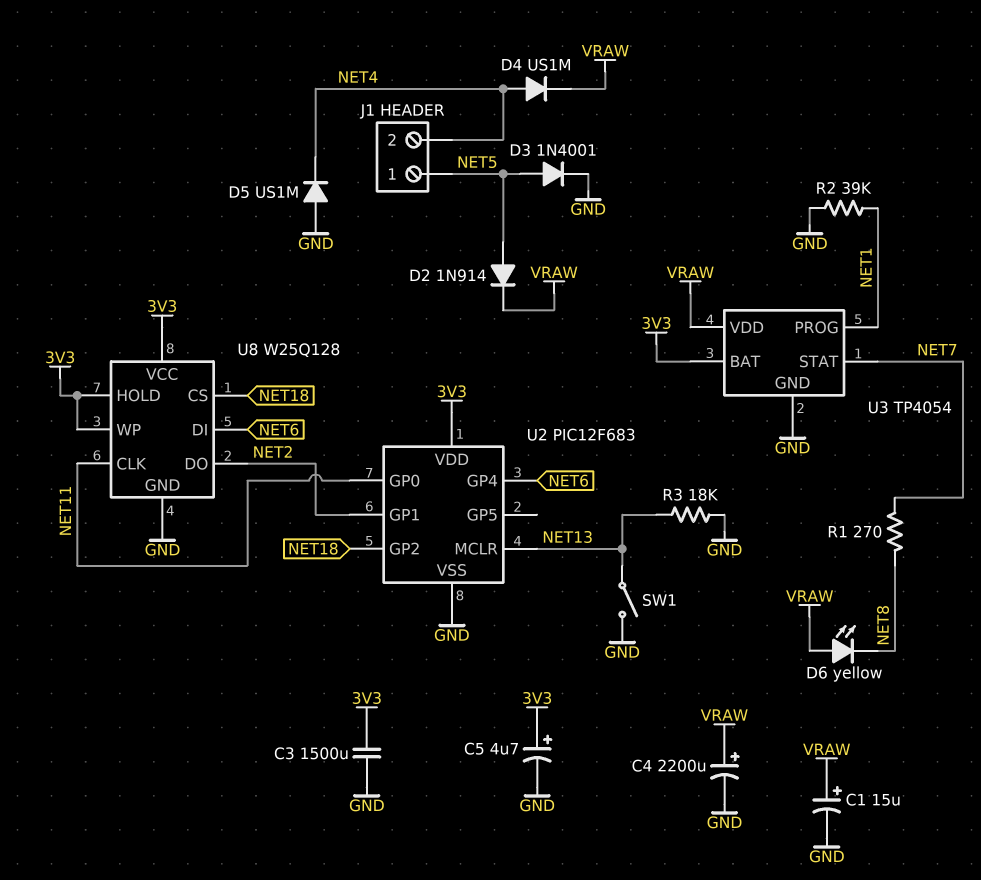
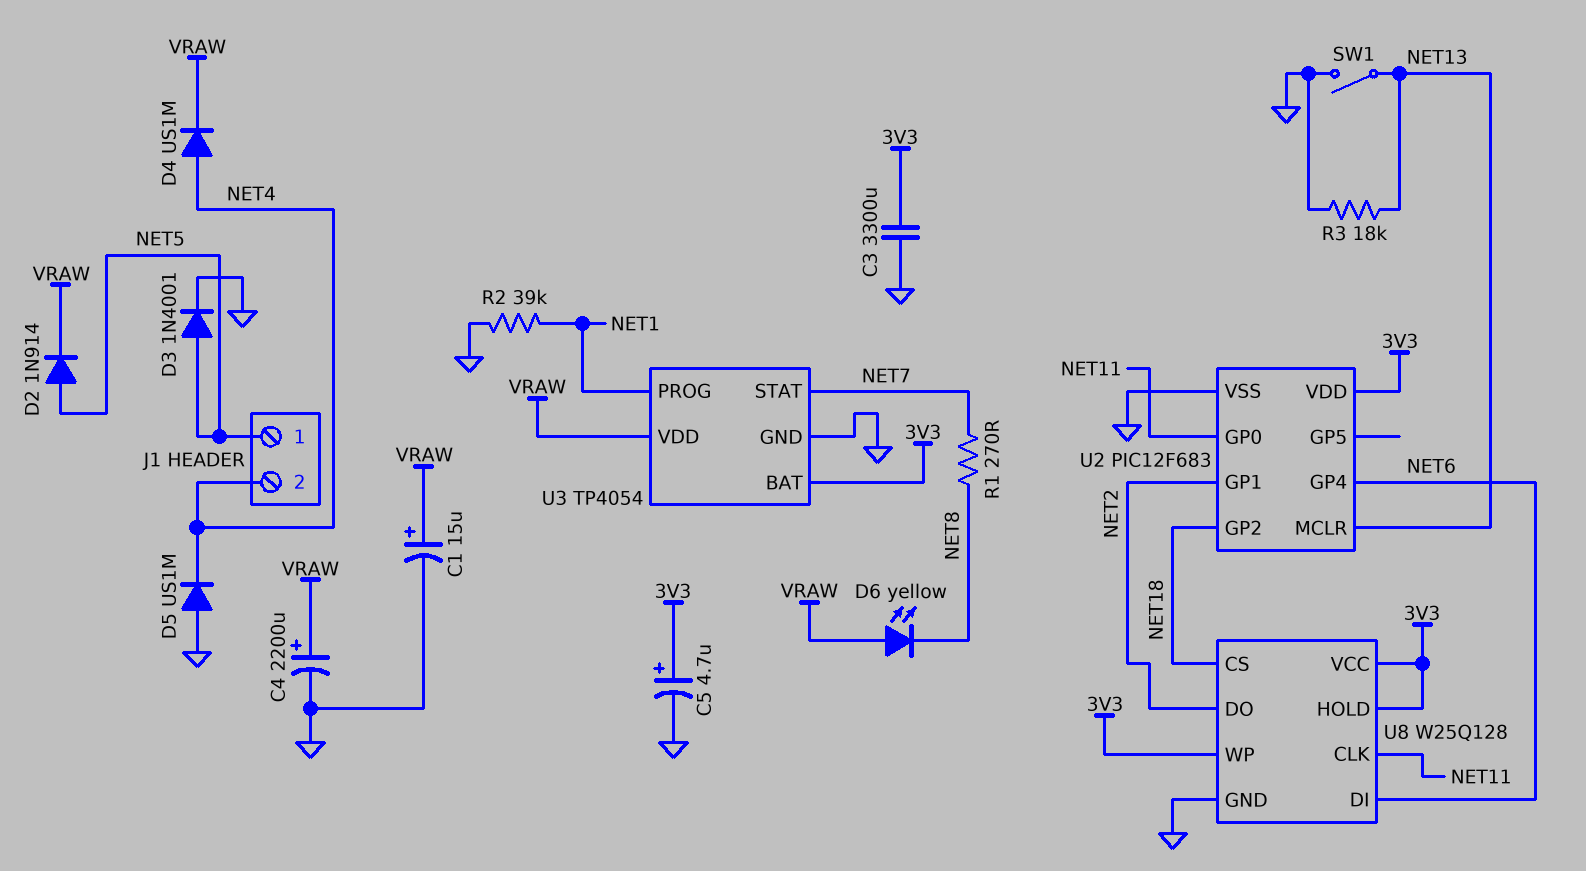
C3: 1500uF (3V3, GND) -> 3300uF (3V3, GND)

